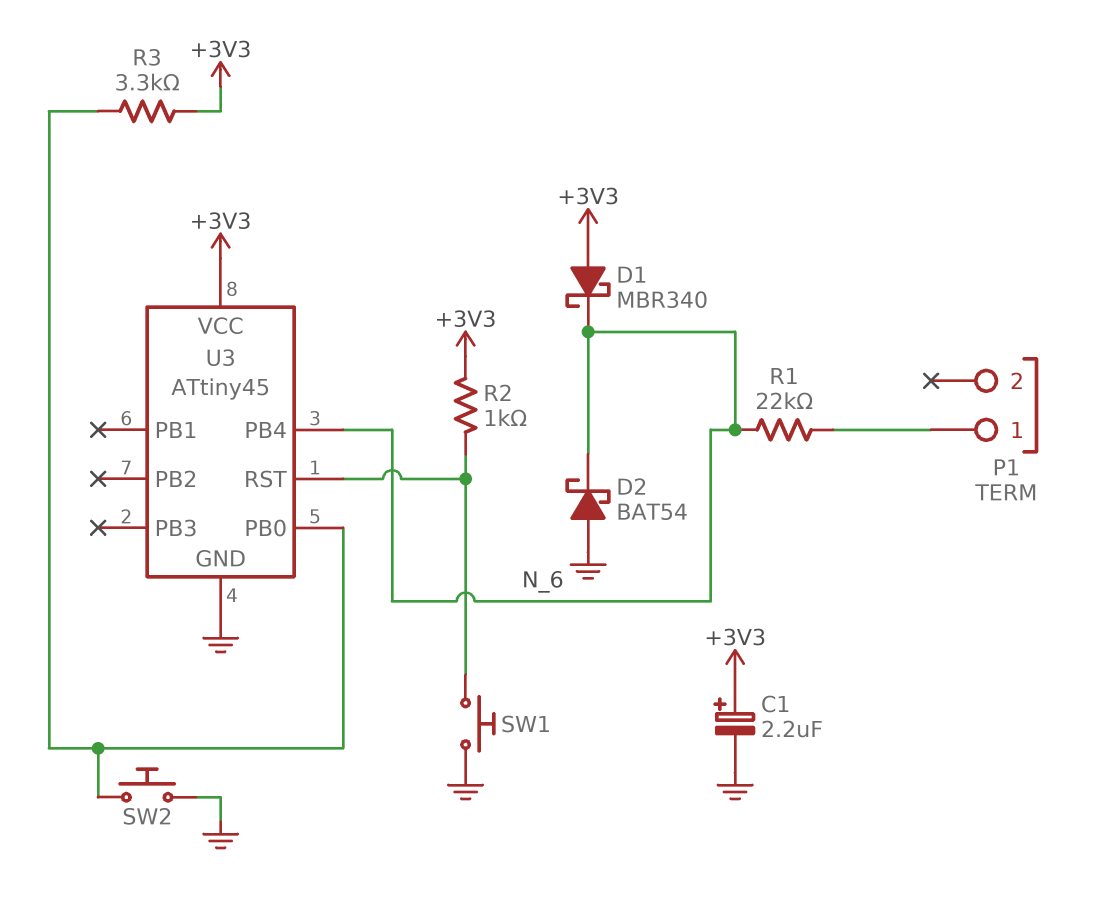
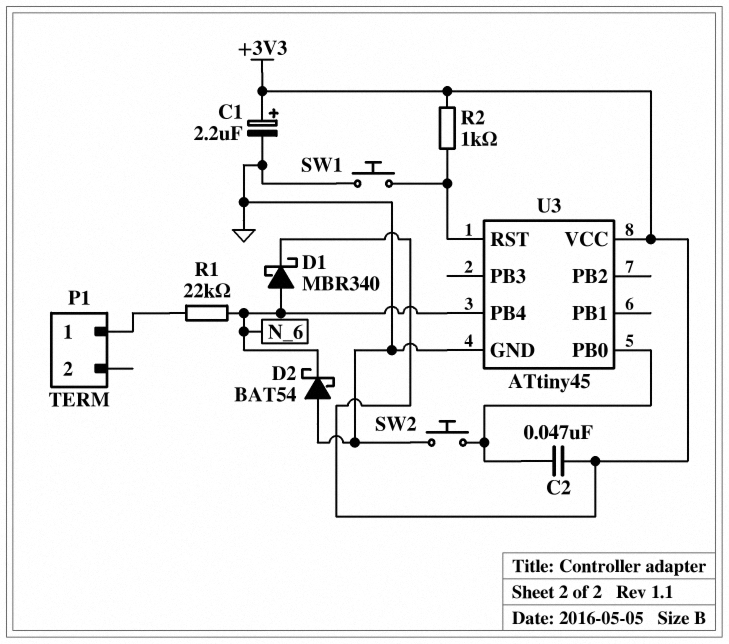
C2: none -> 47nF (+3V3, U3/PB0)
D1: schottky MBR340 (A +3V3, K N_6) -> schottky MBR340 (A N_6, K +3V3)
R3: 3.3k (+3V3, U3/PB0) -> none

